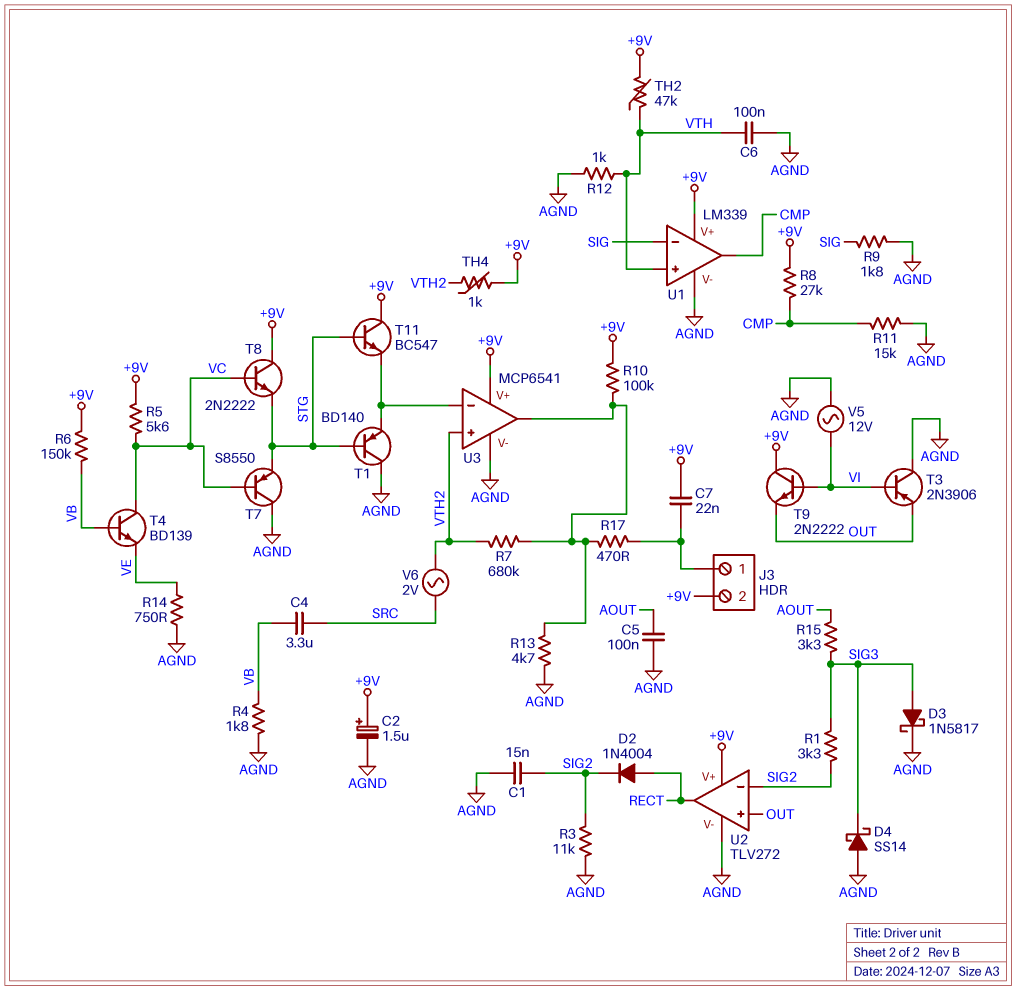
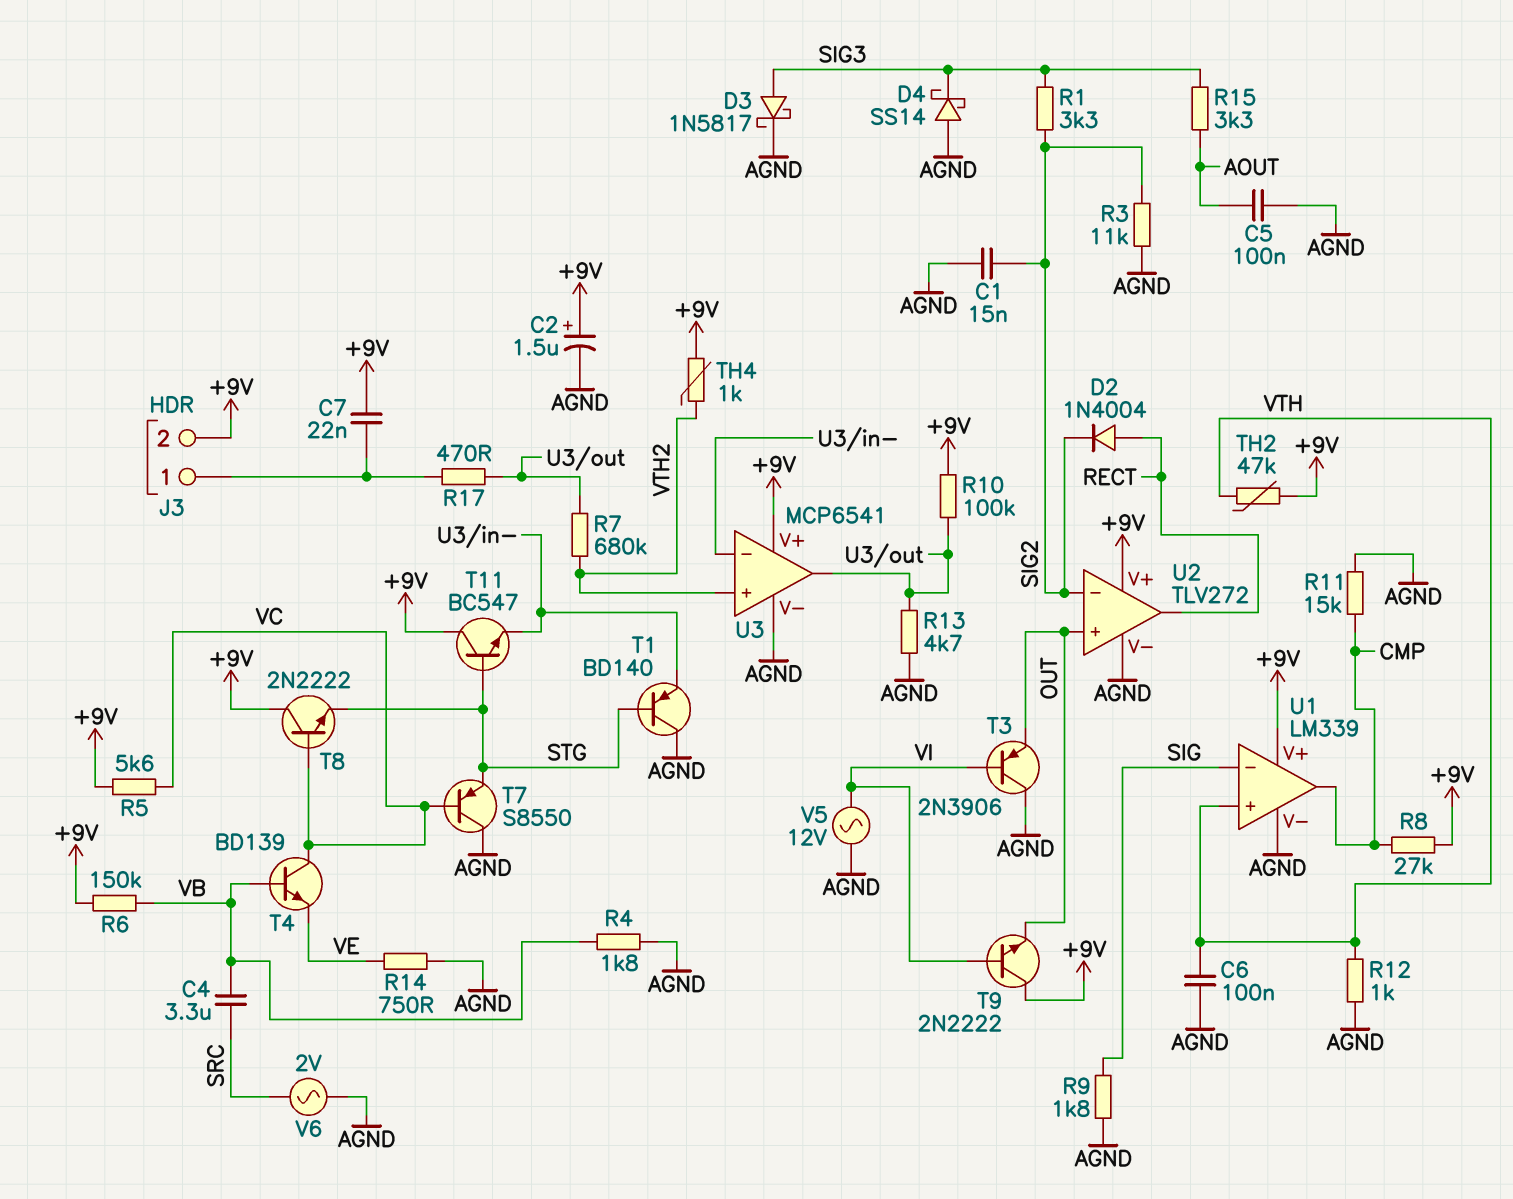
V6: AC 2V (SRC, VTH2) -> AC 2V (AGND, SRC)

